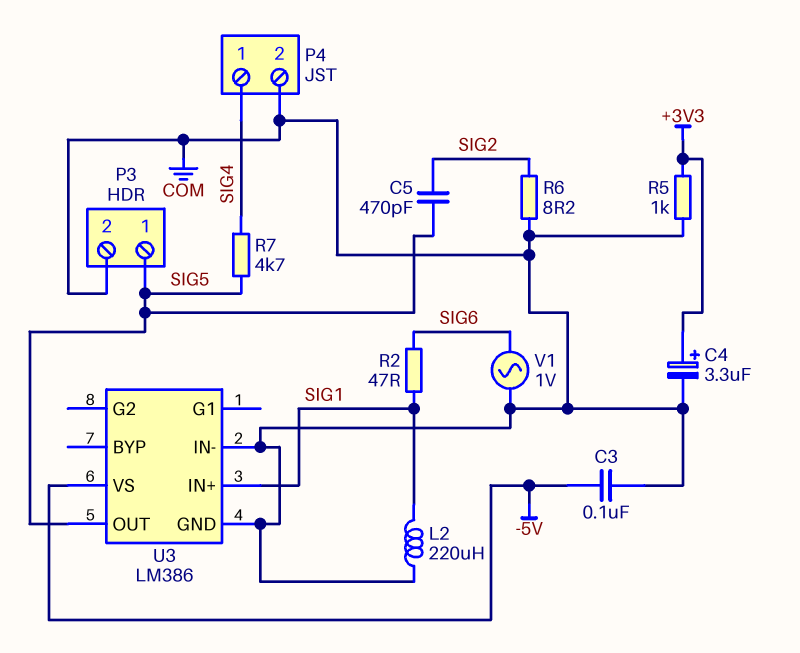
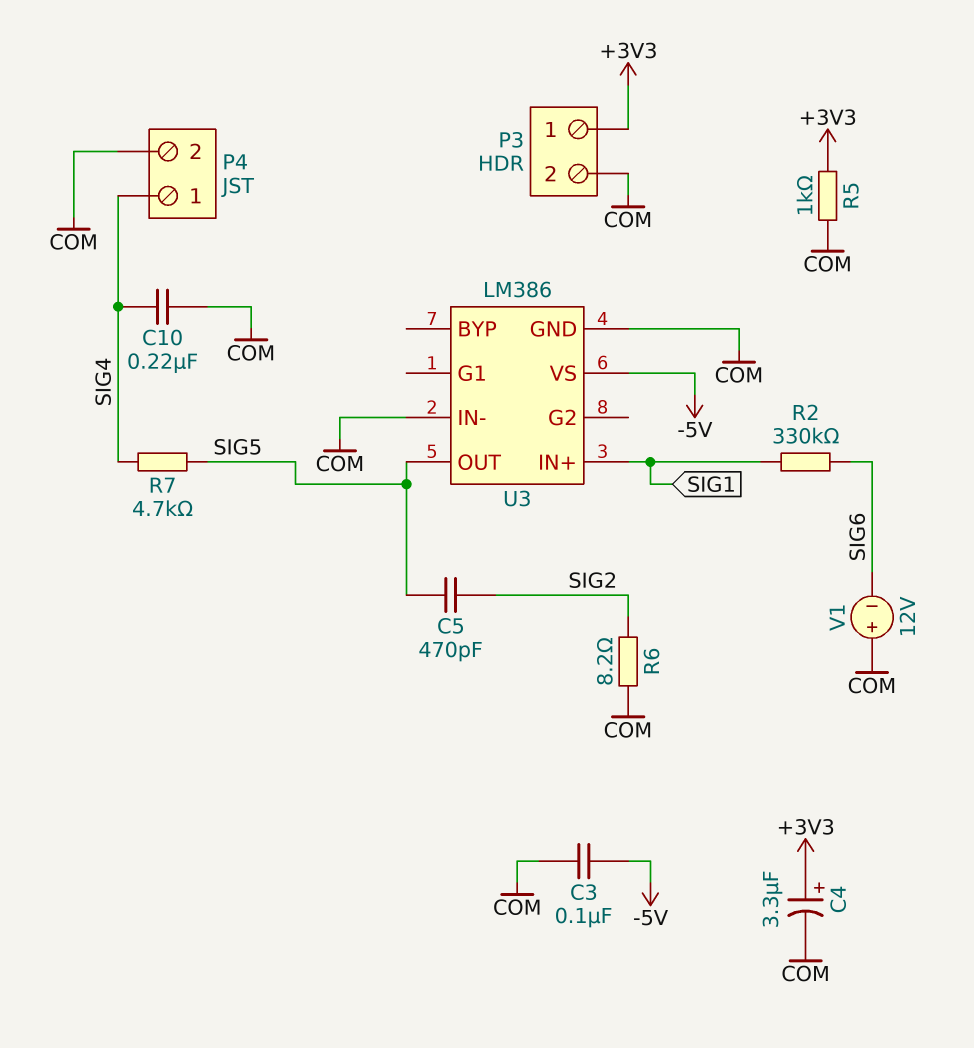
C10: none -> 220nF (COM, SIG4)
L2: 220uH (COM, SIG1) -> none
P3 pin 1: SIG5 -> +3V3
R2: 47 (SIG1, SIG6) -> 330k (SIG1, SIG6)
V1: AC 1V (COM, SIG6) -> 12V (plus COM, minus SIG6)

